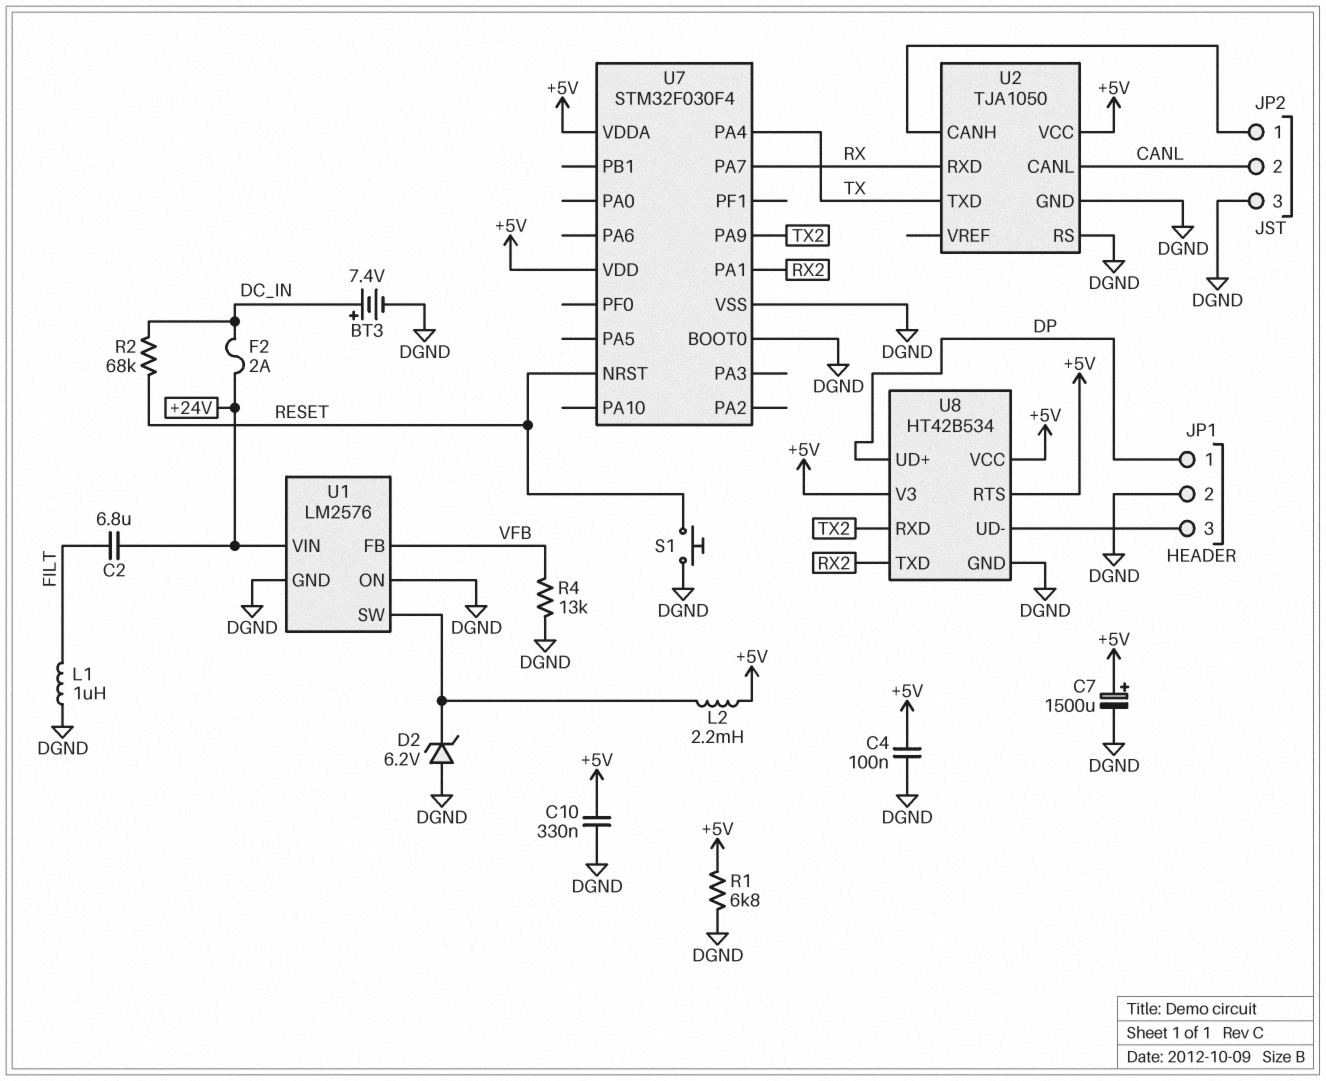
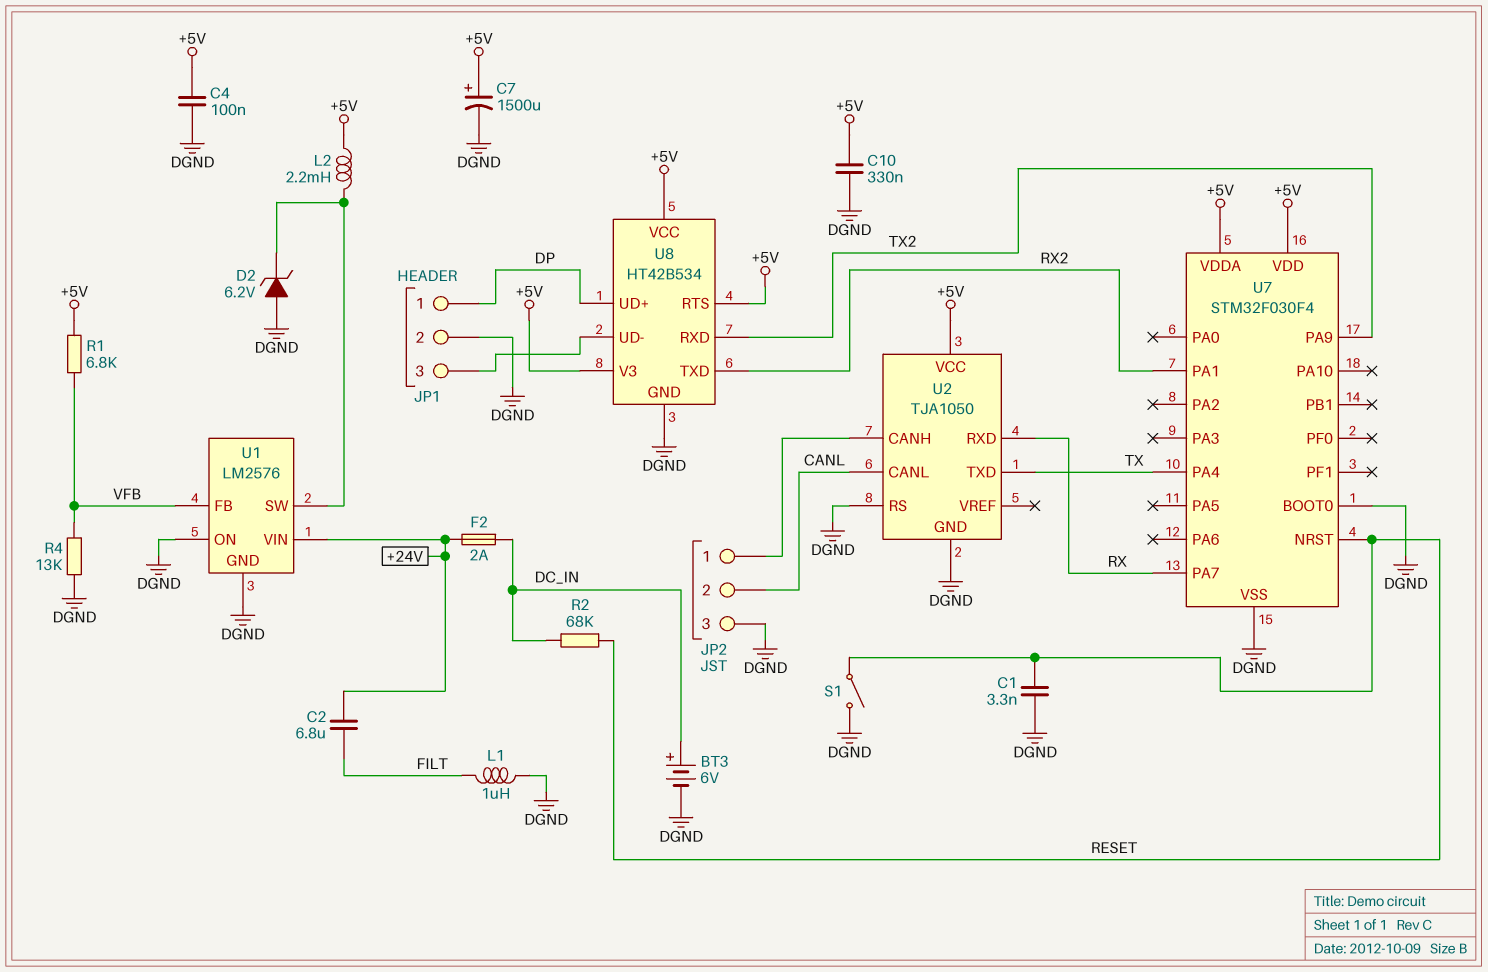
BT3: 7.4V (plus DC_IN, minus DGND) -> 6V (plus DC_IN, minus DGND)
C1: none -> 3.3nF (DGND, RESET)
R1: 6.8k (+5V, DGND) -> 6.8k (+5V, VFB)
S1: button (DGND, RESET) -> switch (DGND, RESET)

